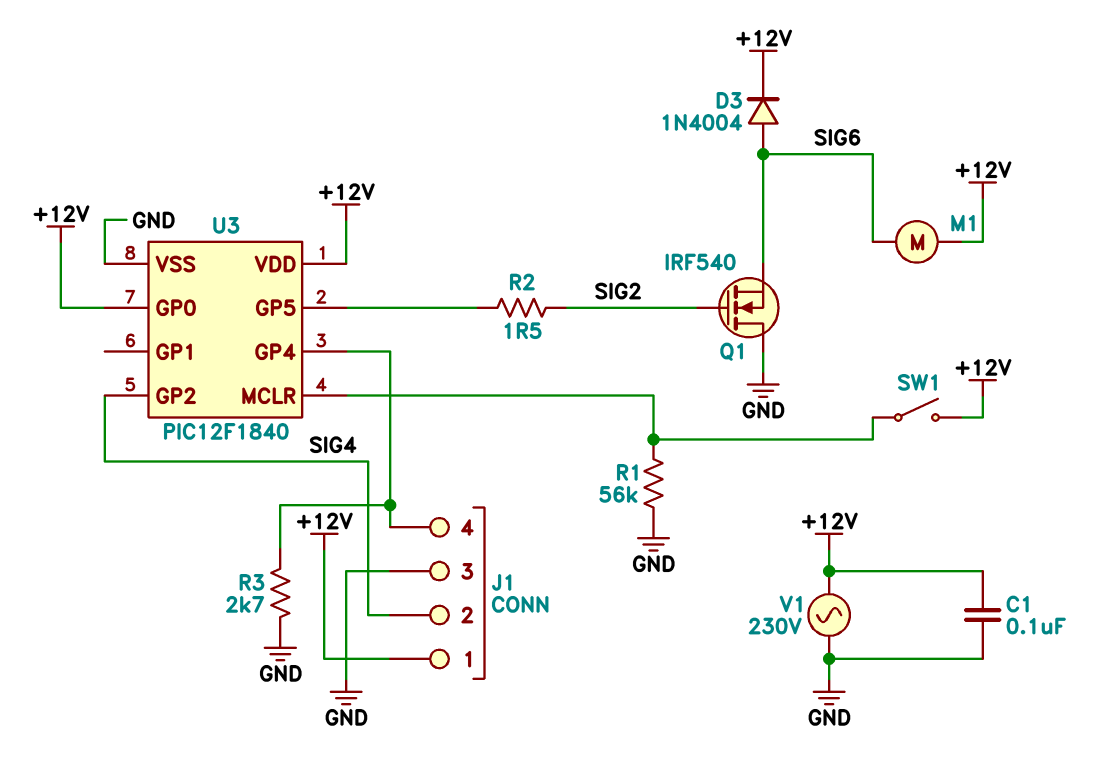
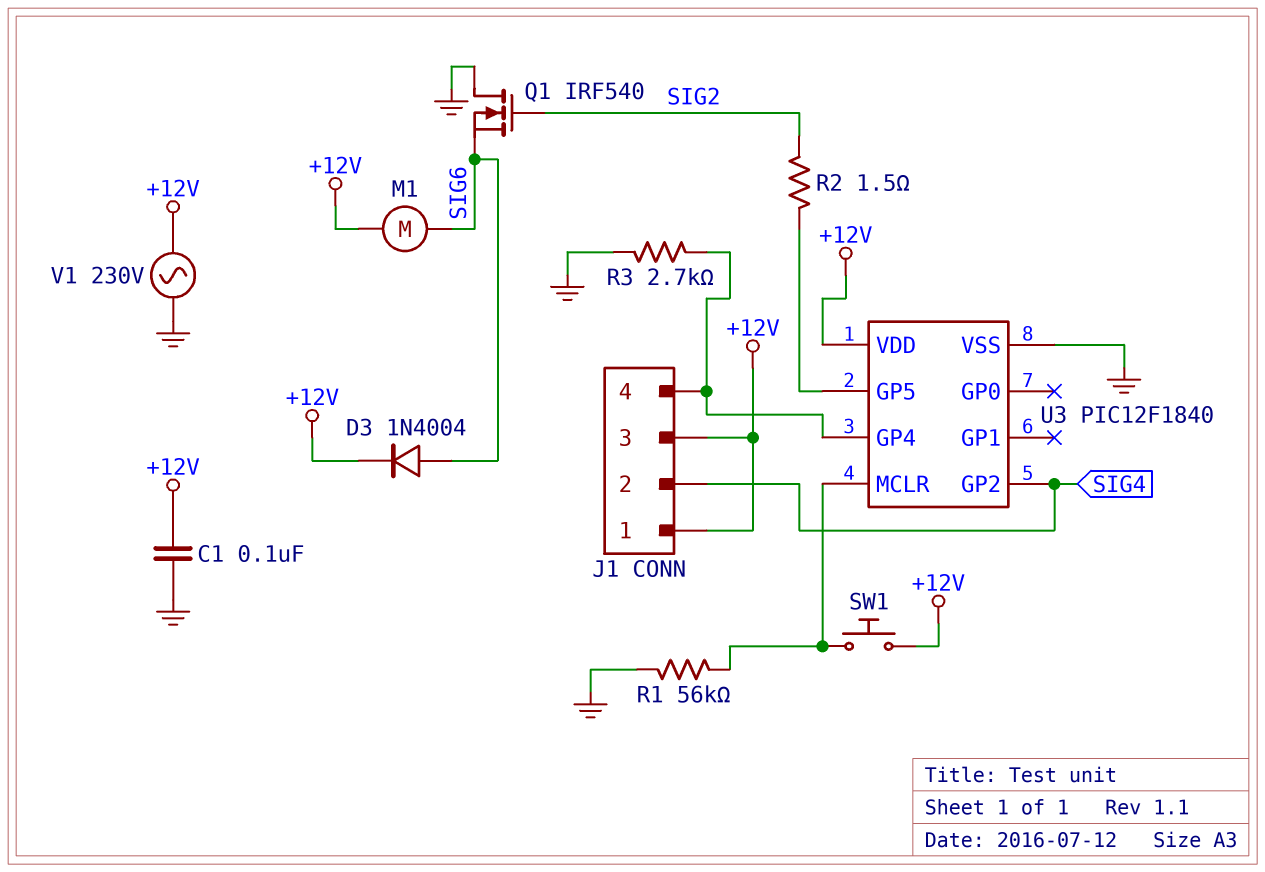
J1 pin 3: GND -> +12V
SW1: switch (+12V, U3/MCLR) -> button (+12V, U3/MCLR)
U3 pin GP0: +12V -> none

